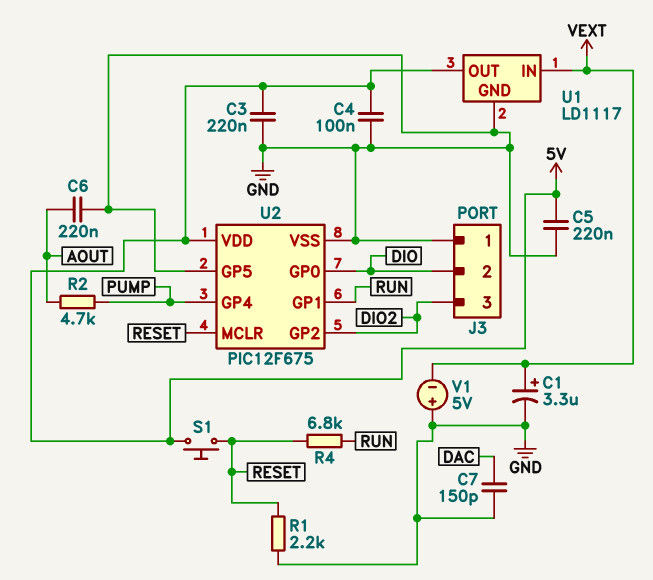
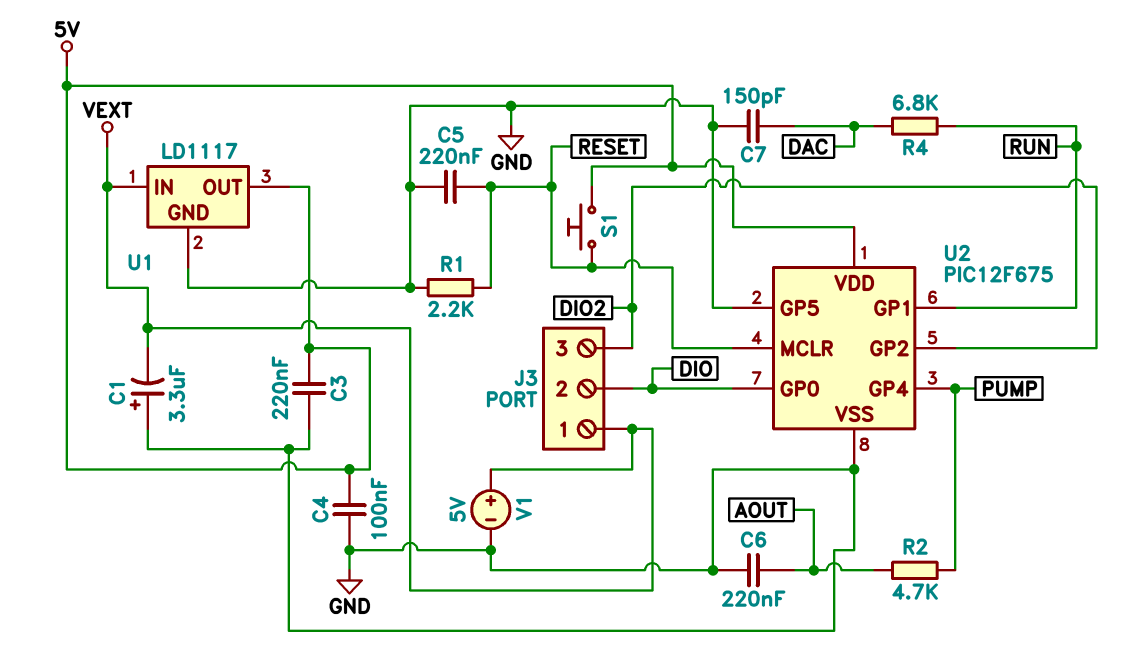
C1: 3.3uF (plus VEXT, minus GND) -> 3.3uF (plus GND, minus VEXT)
C5: 220nF (5V, GND) -> 220nF (GND, RESET)
J3 pin 1: GND -> VEXT
R4: 6.8k (RESET, RUN) -> 6.8k (DAC, RUN)
V1: 5V (plus GND, minus VEXT) -> 5V (plus VEXT, minus GND)

